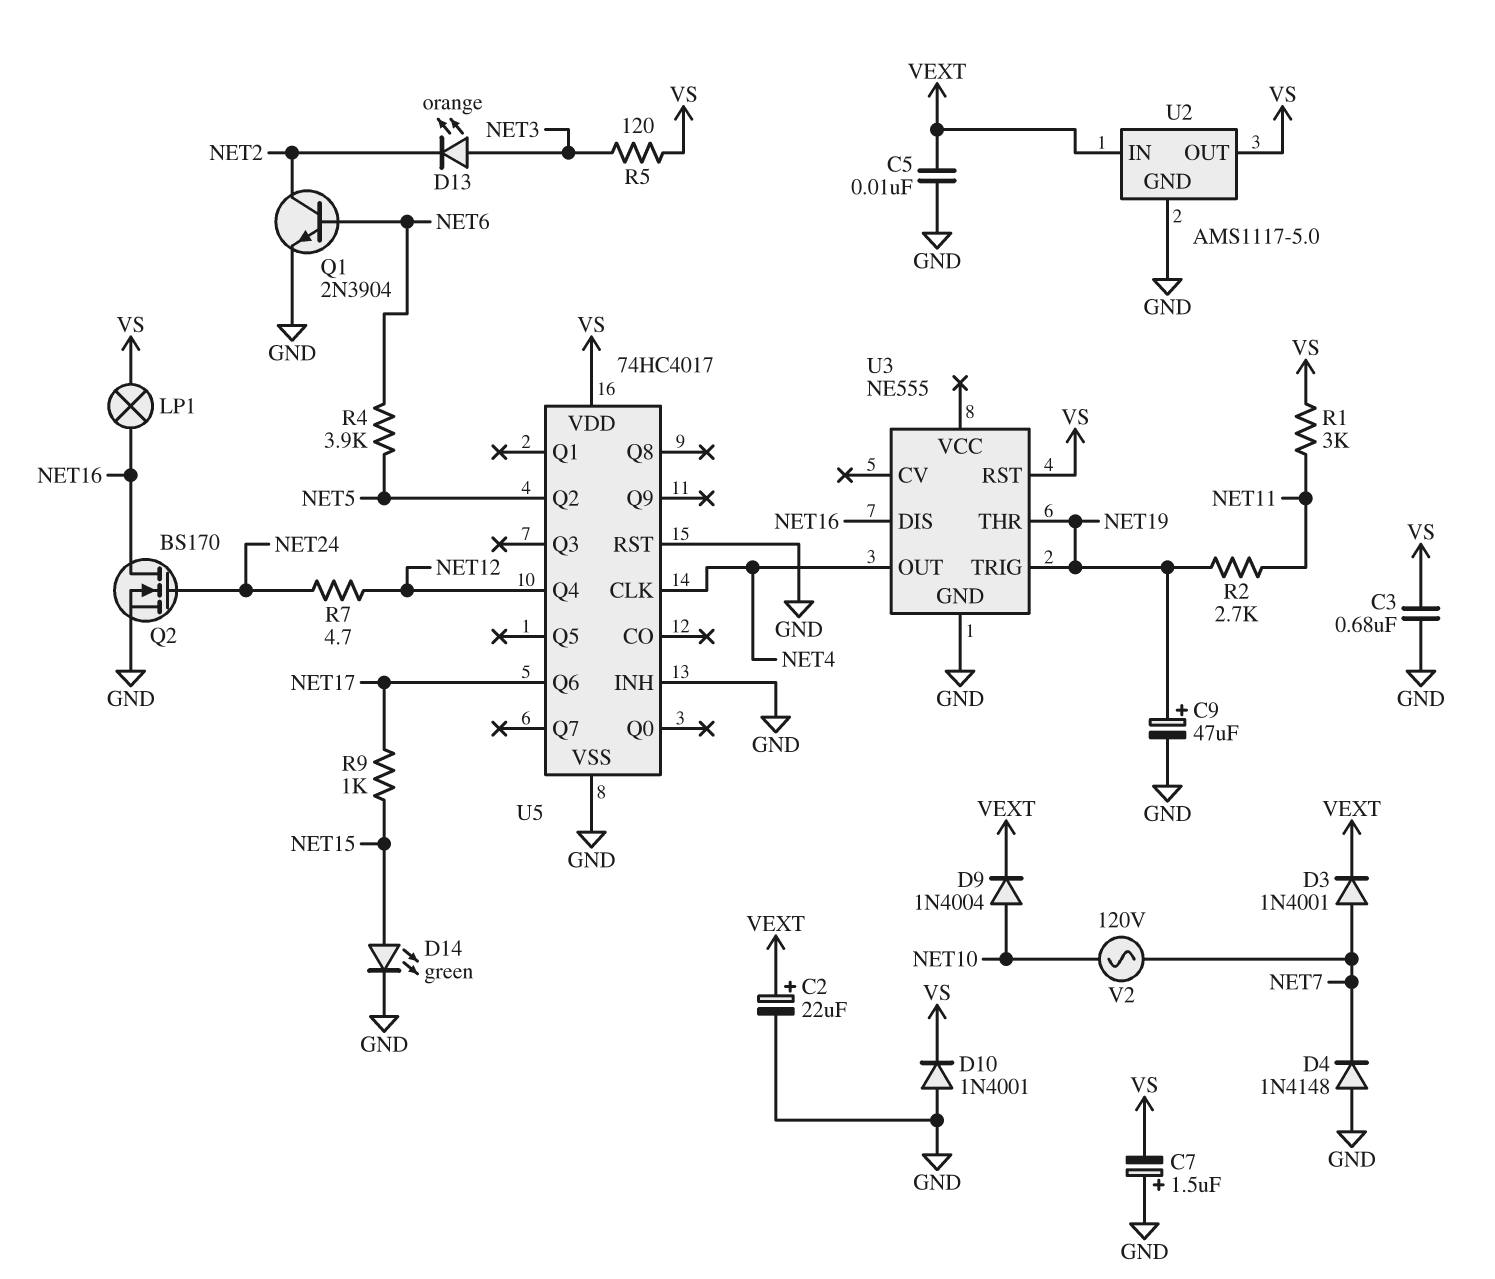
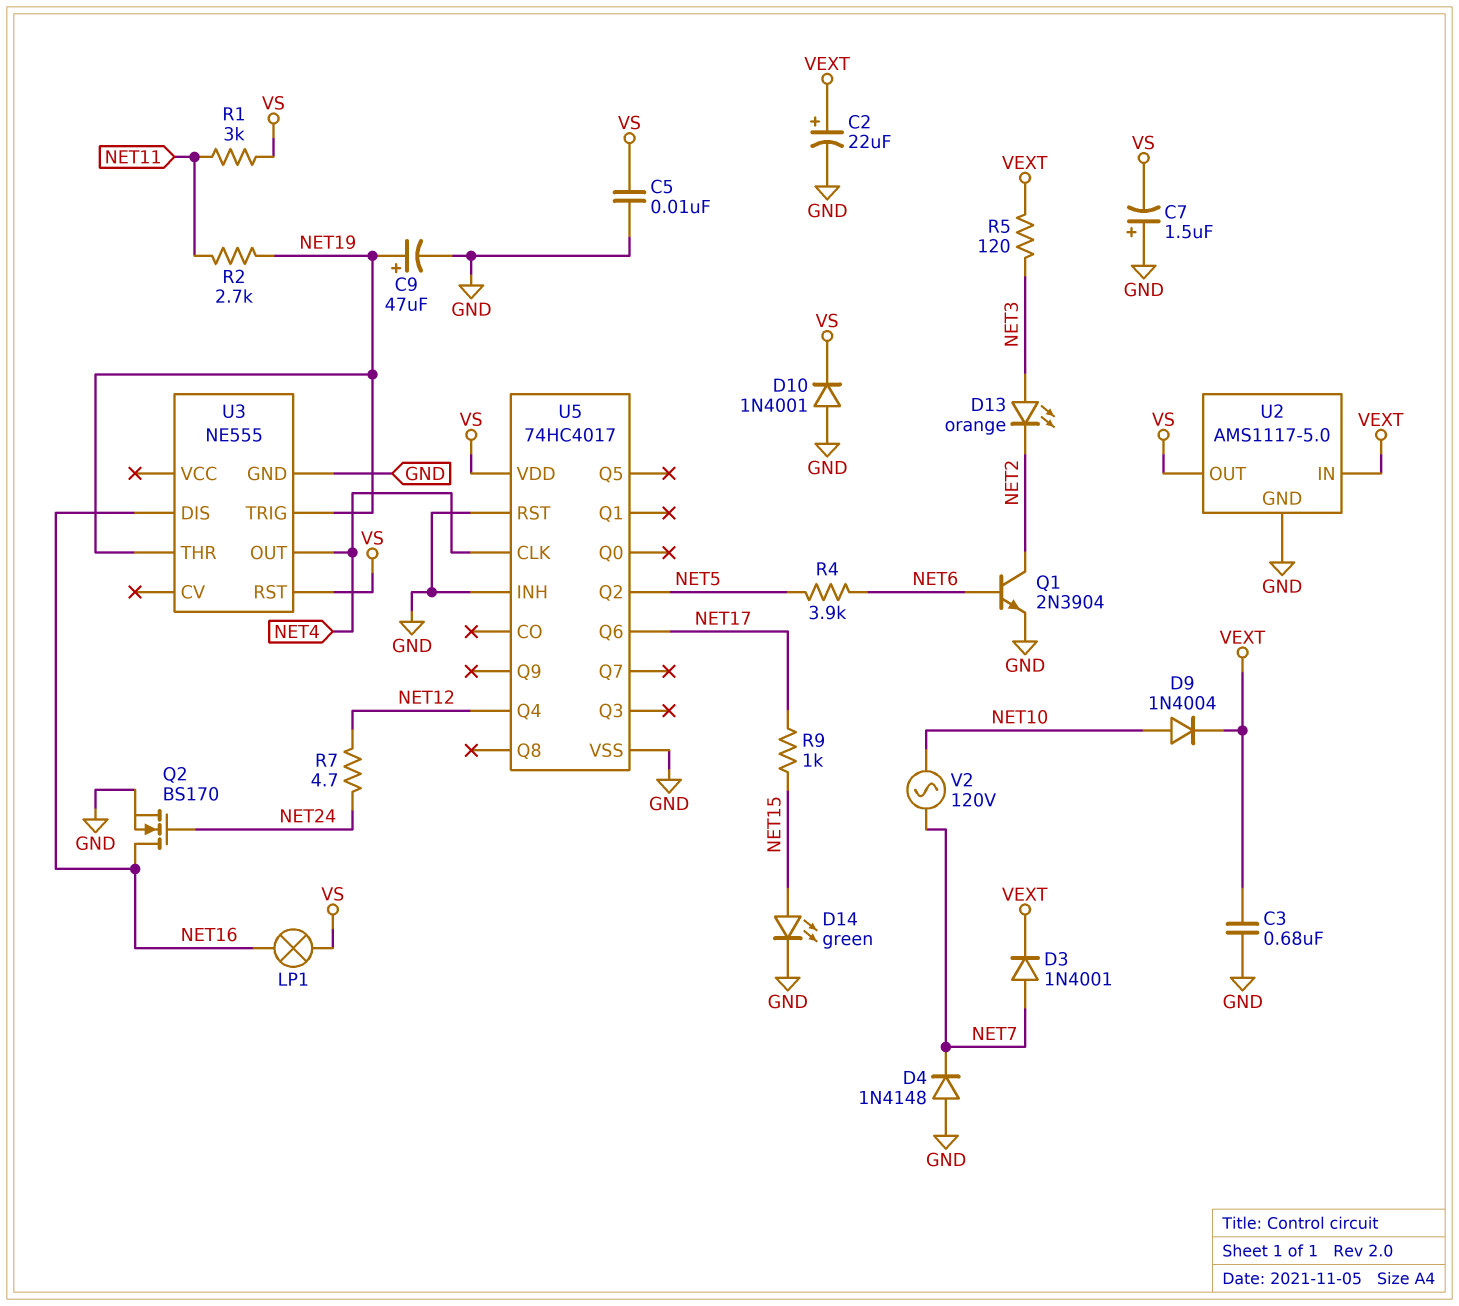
C3: 680nF (GND, VS) -> 680nF (GND, VEXT)
C5: 10nF (GND, VEXT) -> 10nF (GND, VS)
R5: 120 (NET3, VS) -> 120 (NET3, VEXT)

